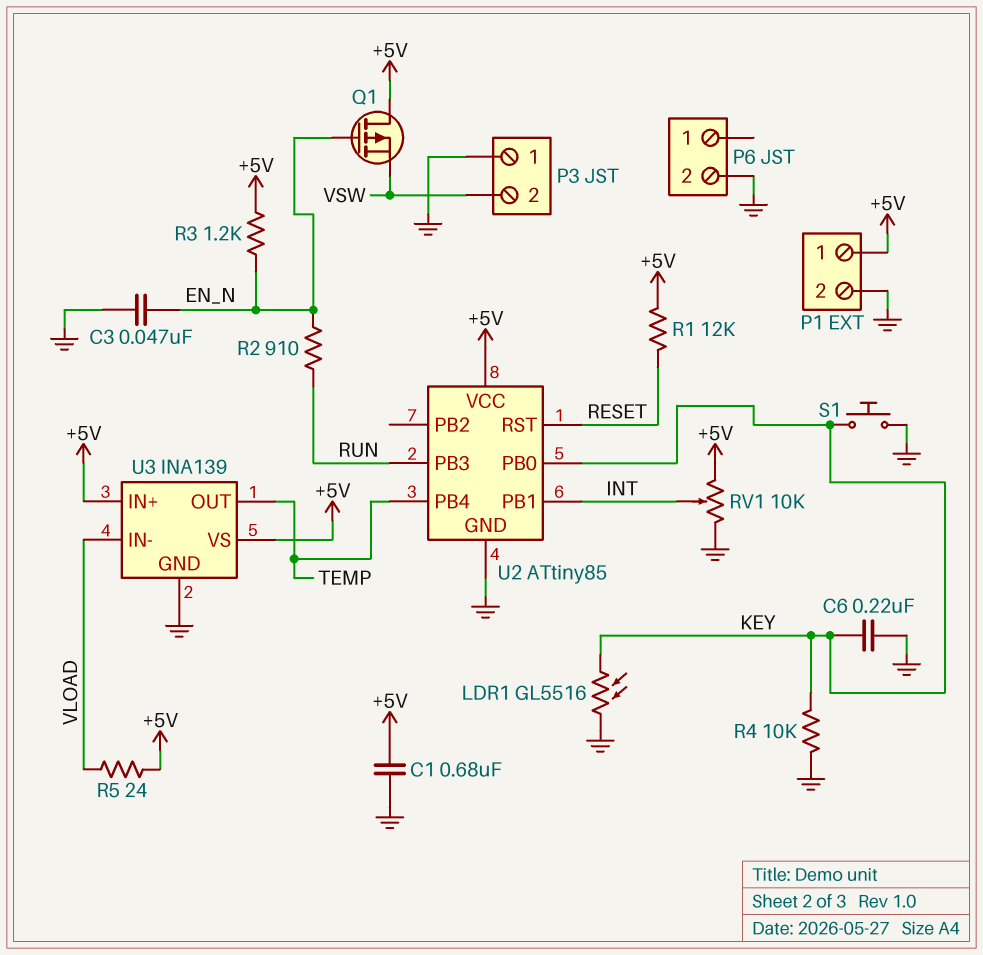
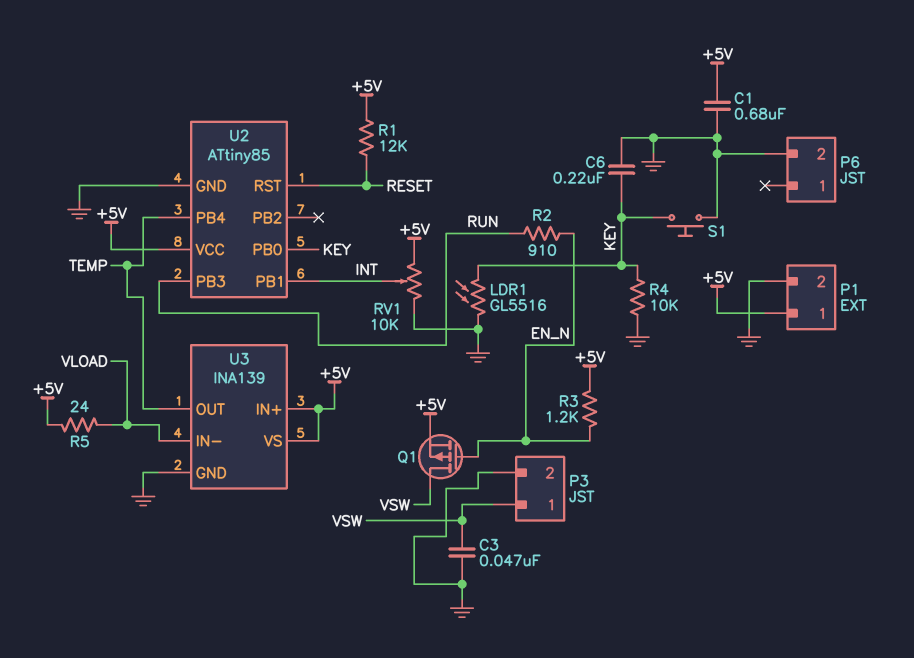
C3: 47nF (EN_N, GND) -> 47nF (GND, VSW)
P3 pin 1: GND -> VSW
P3 pin 2: VSW -> GND
Q1: PMOS (G EN_N, D +5V, S VSW) -> PMOS (G EN_N, D VSW, S +5V)

